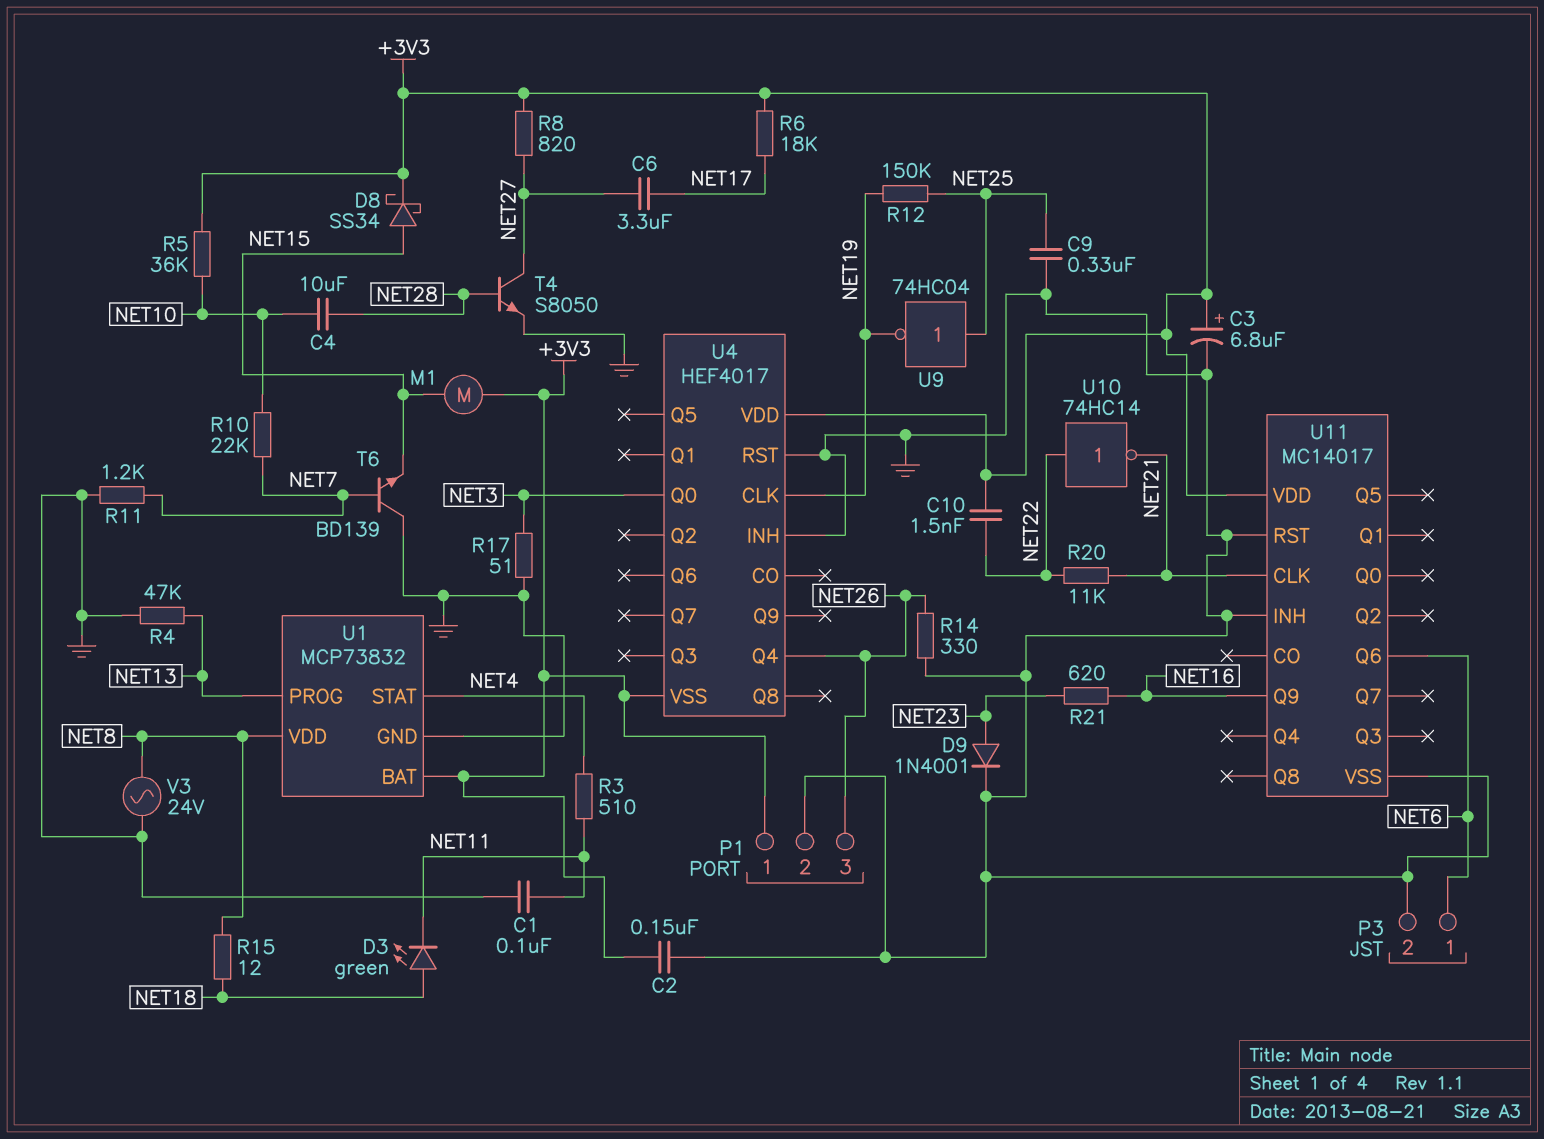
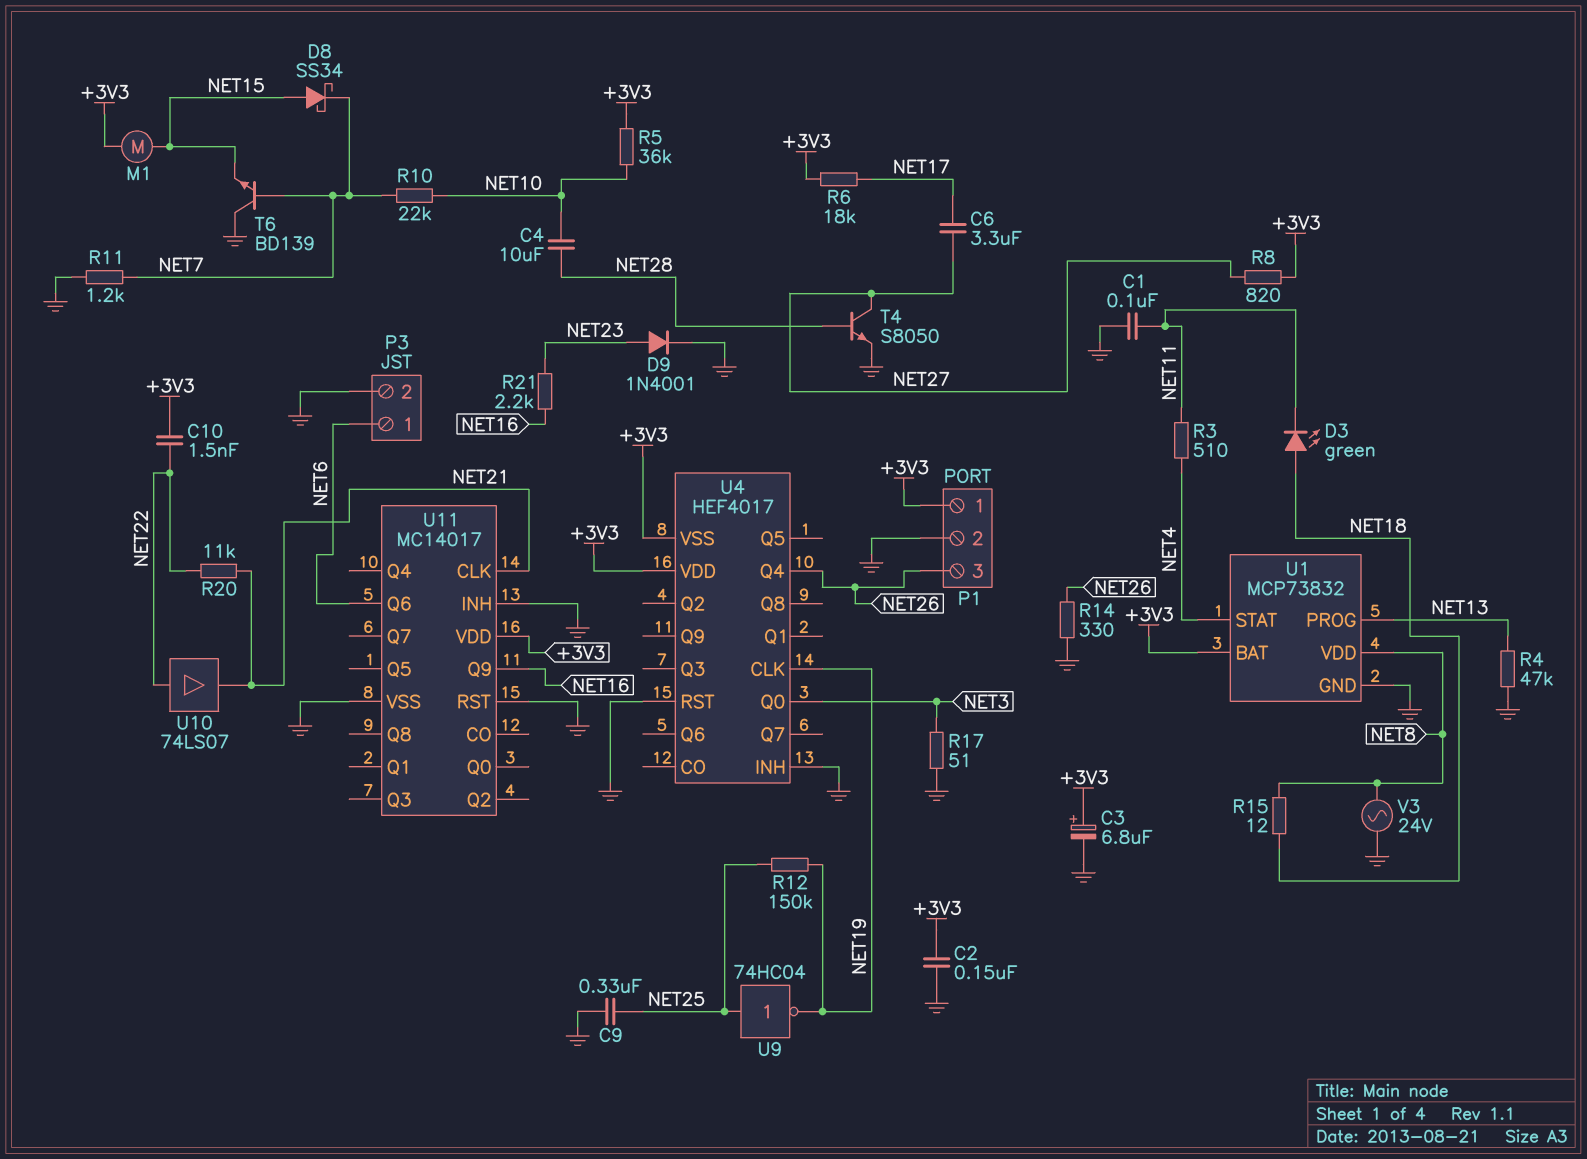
D8: schottky SS34 (A NET15, K +3V3) -> schottky SS34 (A NET15, K NET7)
R21: 620 (NET16, NET23) -> 2.2k (NET16, NET23)
U10: NOT 74HC14 (in NET22, out NET21) -> buffer 74LS07 (in NET22, out NET21)

